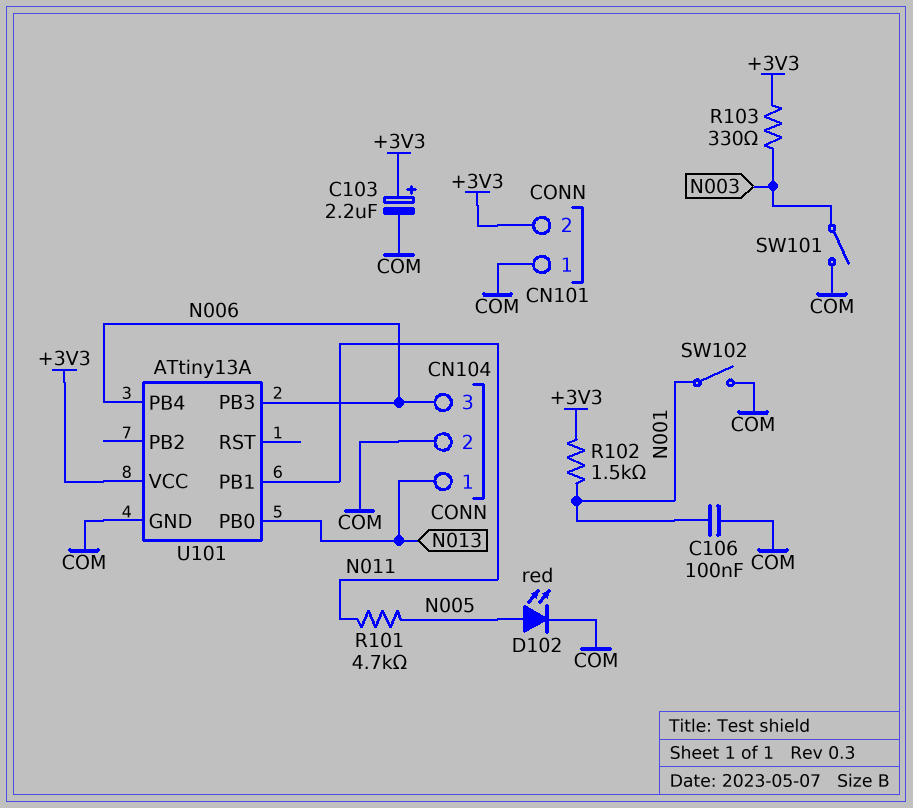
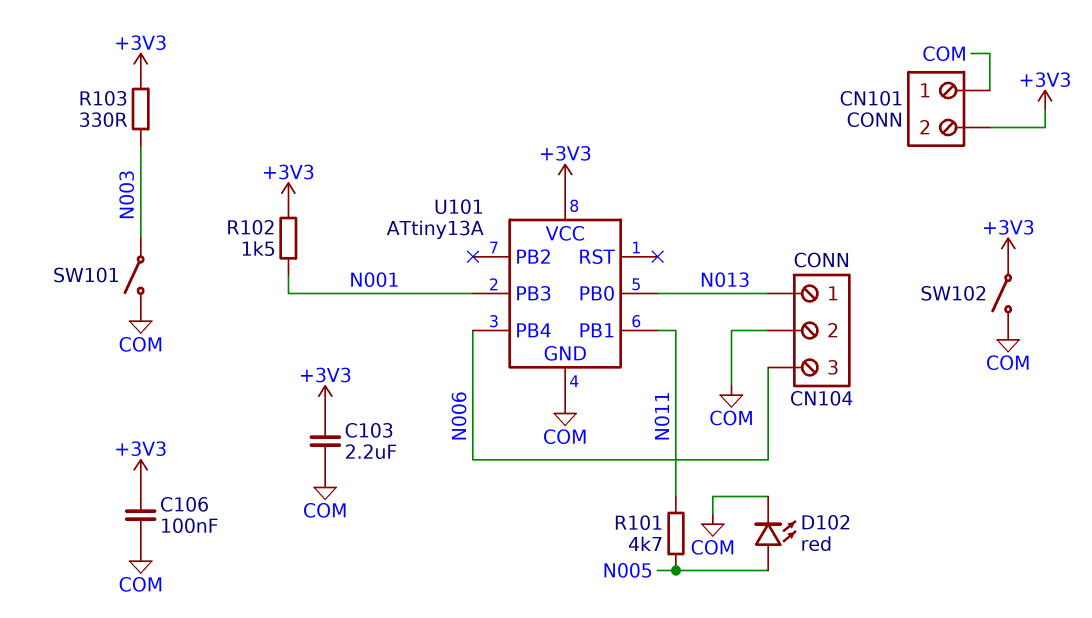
C103: 2.2uF (plus +3V3, minus COM) -> 2.2uF (+3V3, COM)
C106: 100nF (COM, N001) -> 100nF (+3V3, COM)
SW102: switch (COM, N001) -> switch (+3V3, COM)
U101 pin PB3: N006 -> N001

